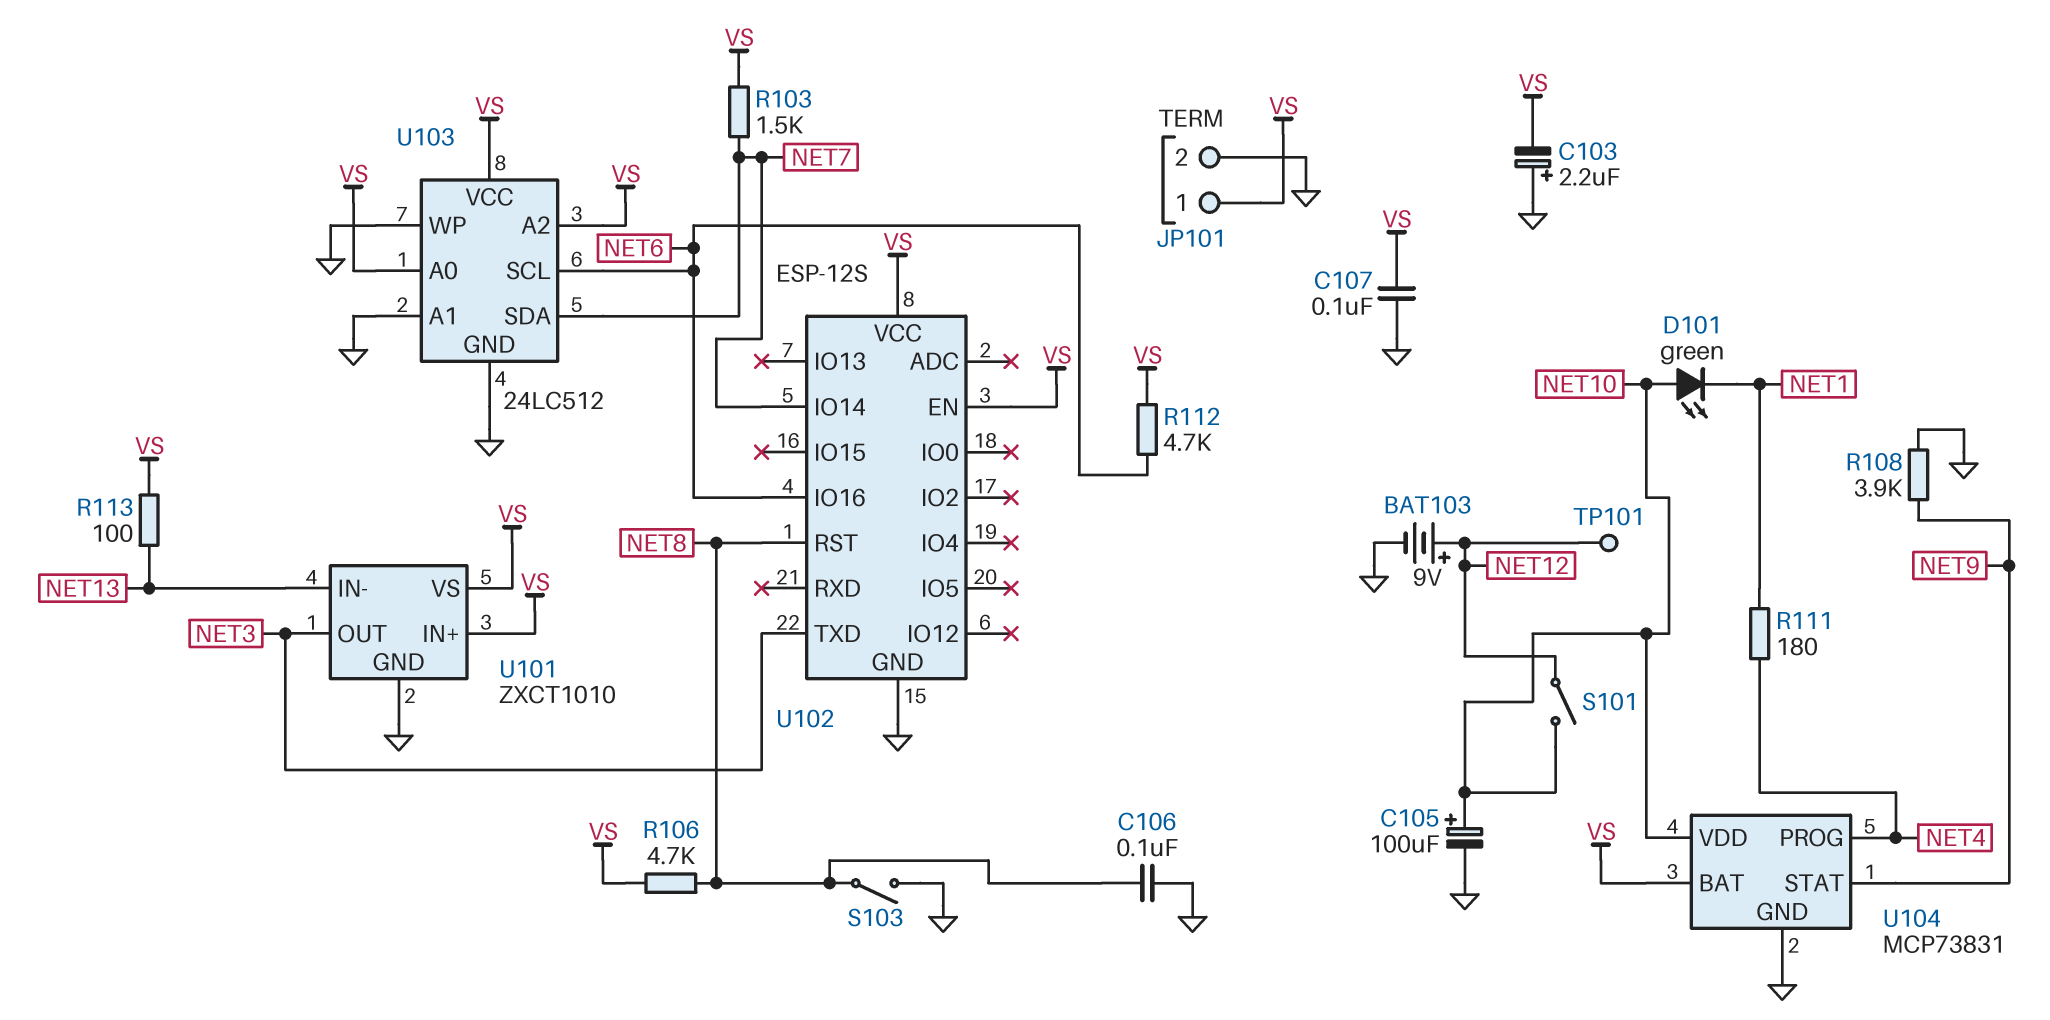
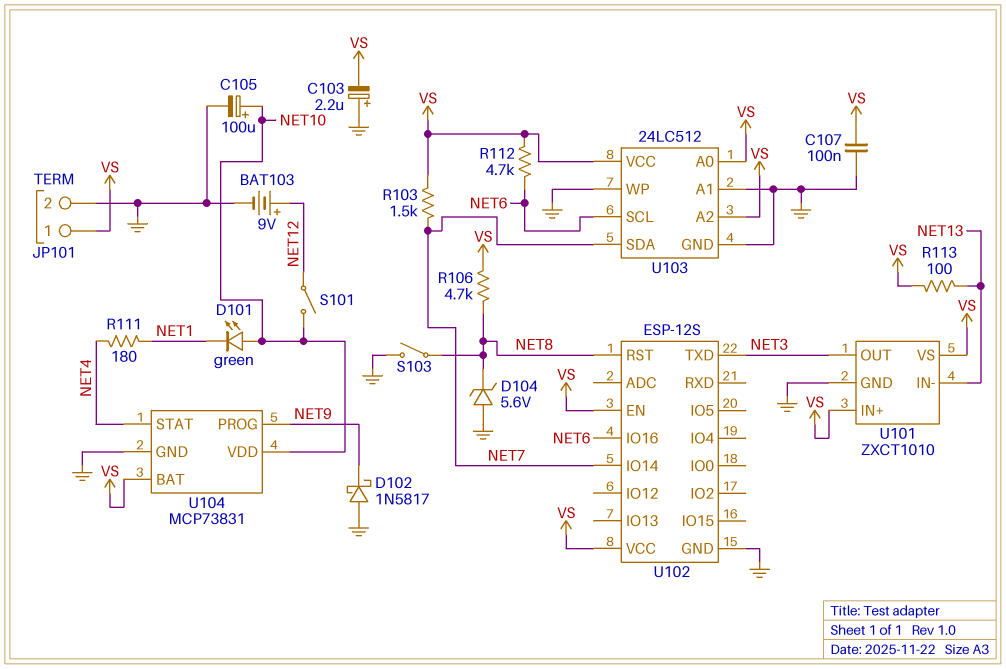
C106: 100nF (GND, NET8) -> none
D102: none -> schottky 1N5817 (A GND, K NET9)
D104: none -> zener 5.6V (A GND, K NET8)
R108: 3.9k (GND, NET9) -> none
TP101: test point (NET12) -> none
U104 pin PROG: NET4 -> NET9
U104 pin STAT: NET9 -> NET4

